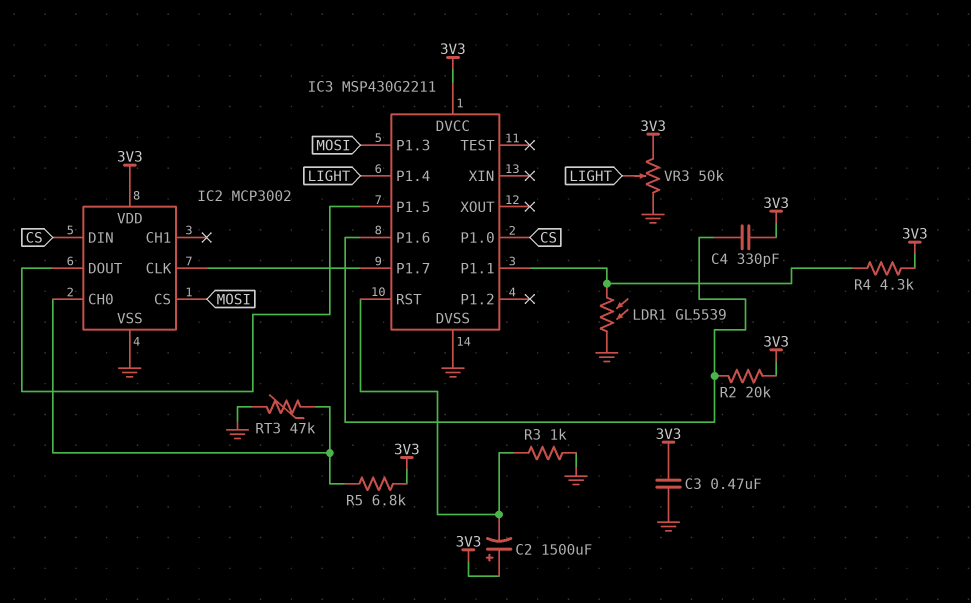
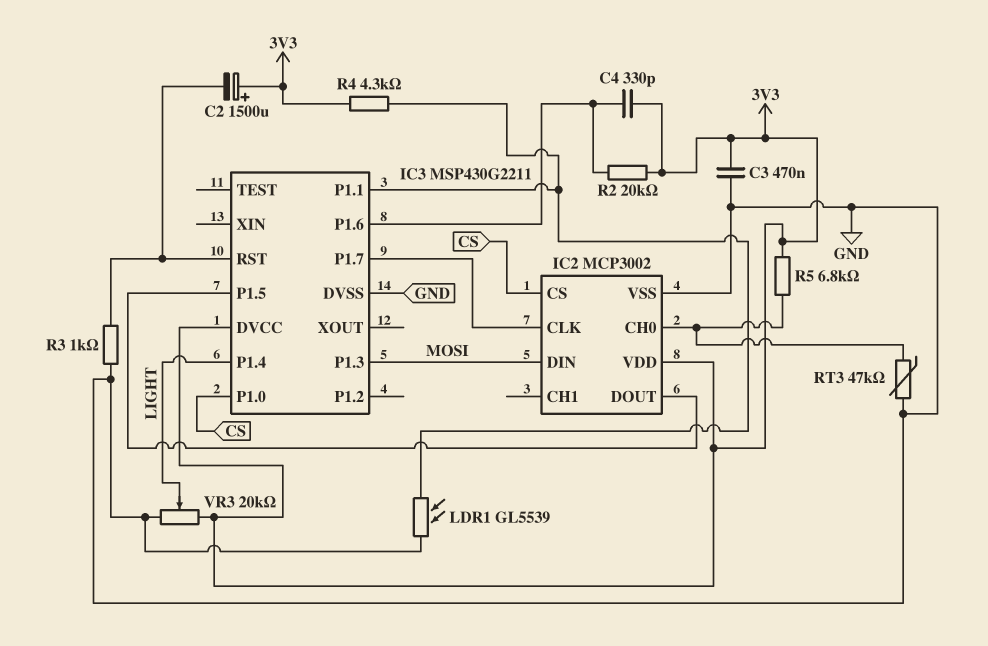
IC2 pin CS: MOSI -> CS
IC2 pin DIN: CS -> MOSI
VR3: 50k (3V3, GND, wiper LIGHT) -> 20k (3V3, GND, wiper LIGHT)

